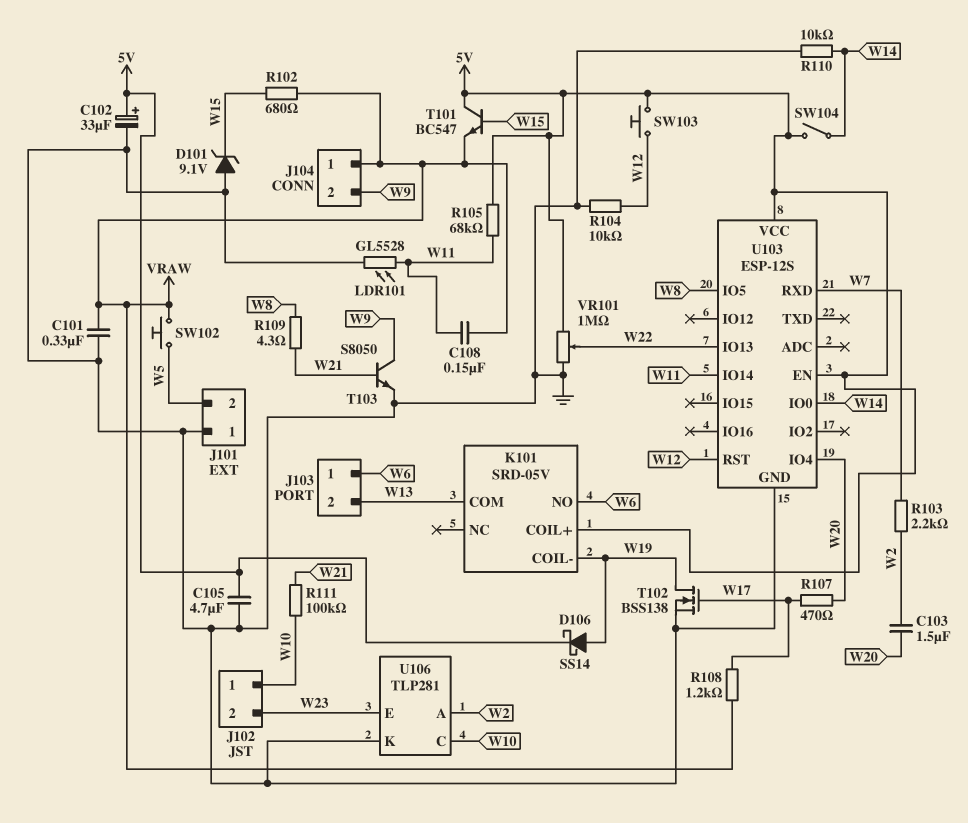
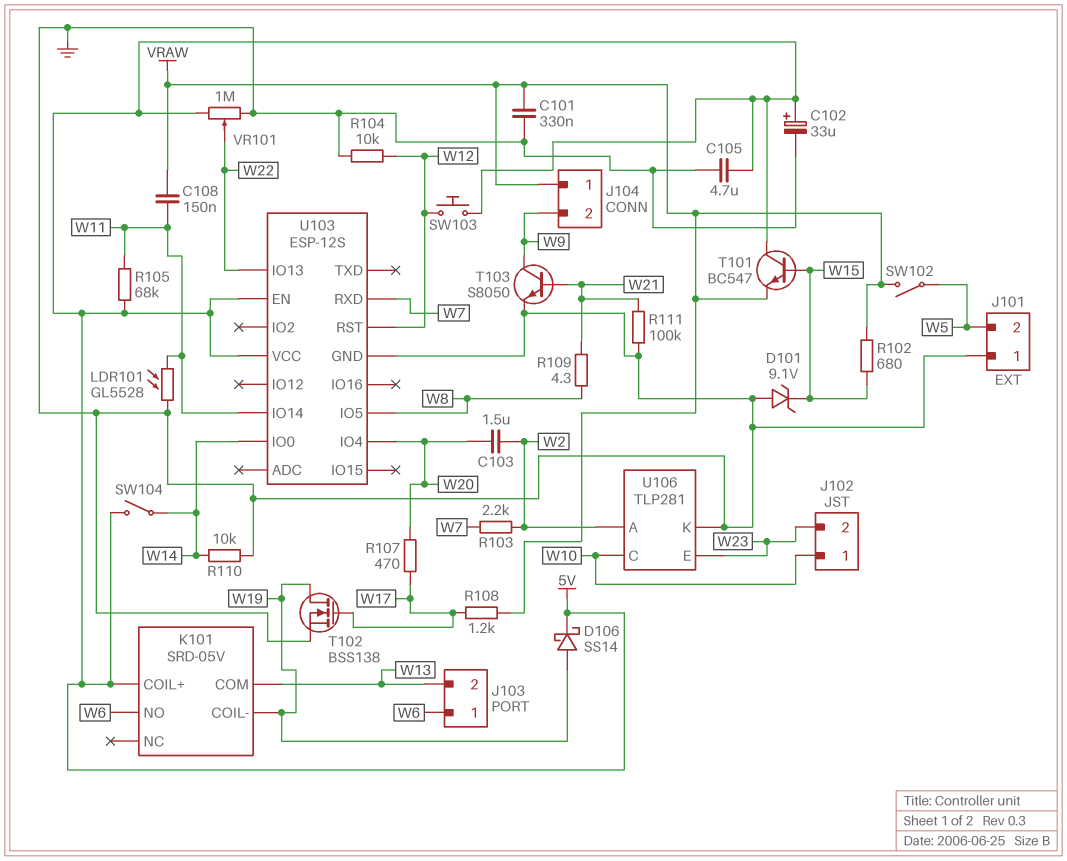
R111: 100k (W10, W21) -> 100k (GND, W21)
SW102: button (VRAW, W5) -> switch (VRAW, W5)

